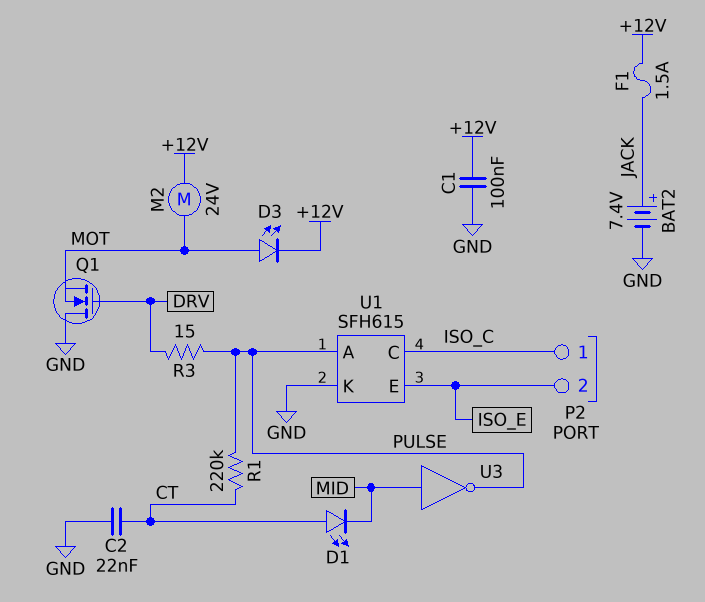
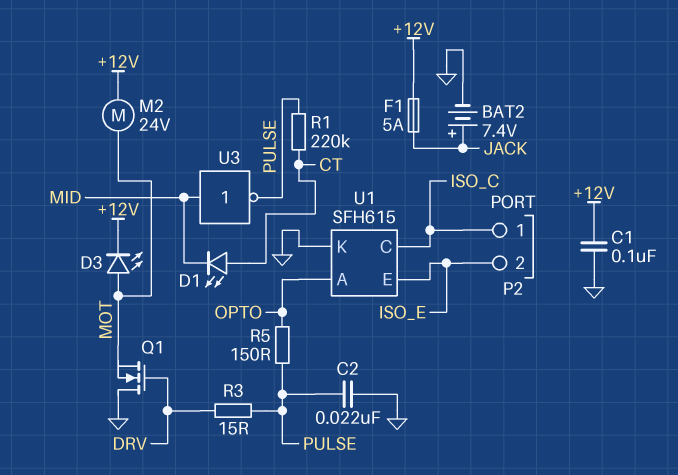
C2: 22nF (CT, GND) -> 22nF (GND, PULSE)
F1: 1.5A (+12V, JACK) -> 5A (+12V, JACK)
R5: none -> 150 (OPTO, PULSE)
U1 pin A: PULSE -> OPTO

